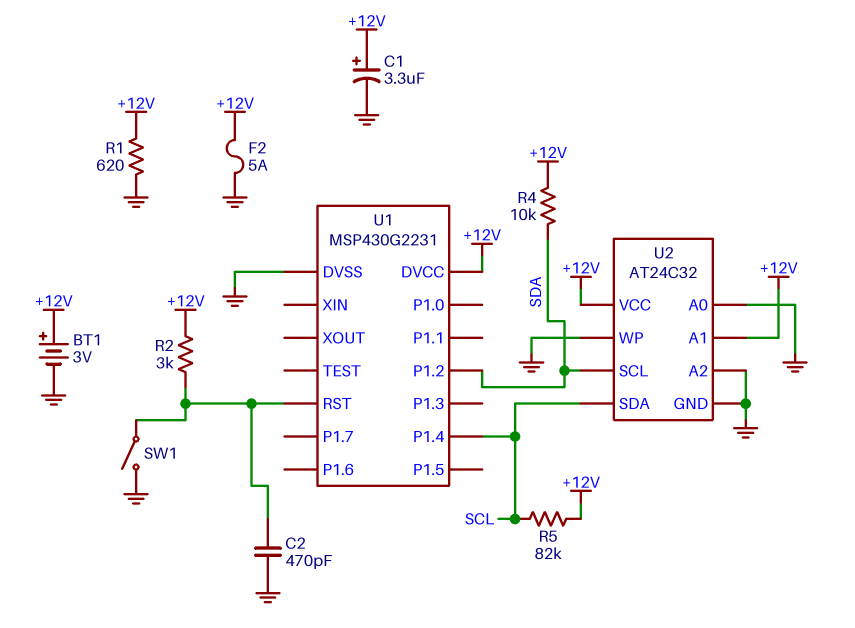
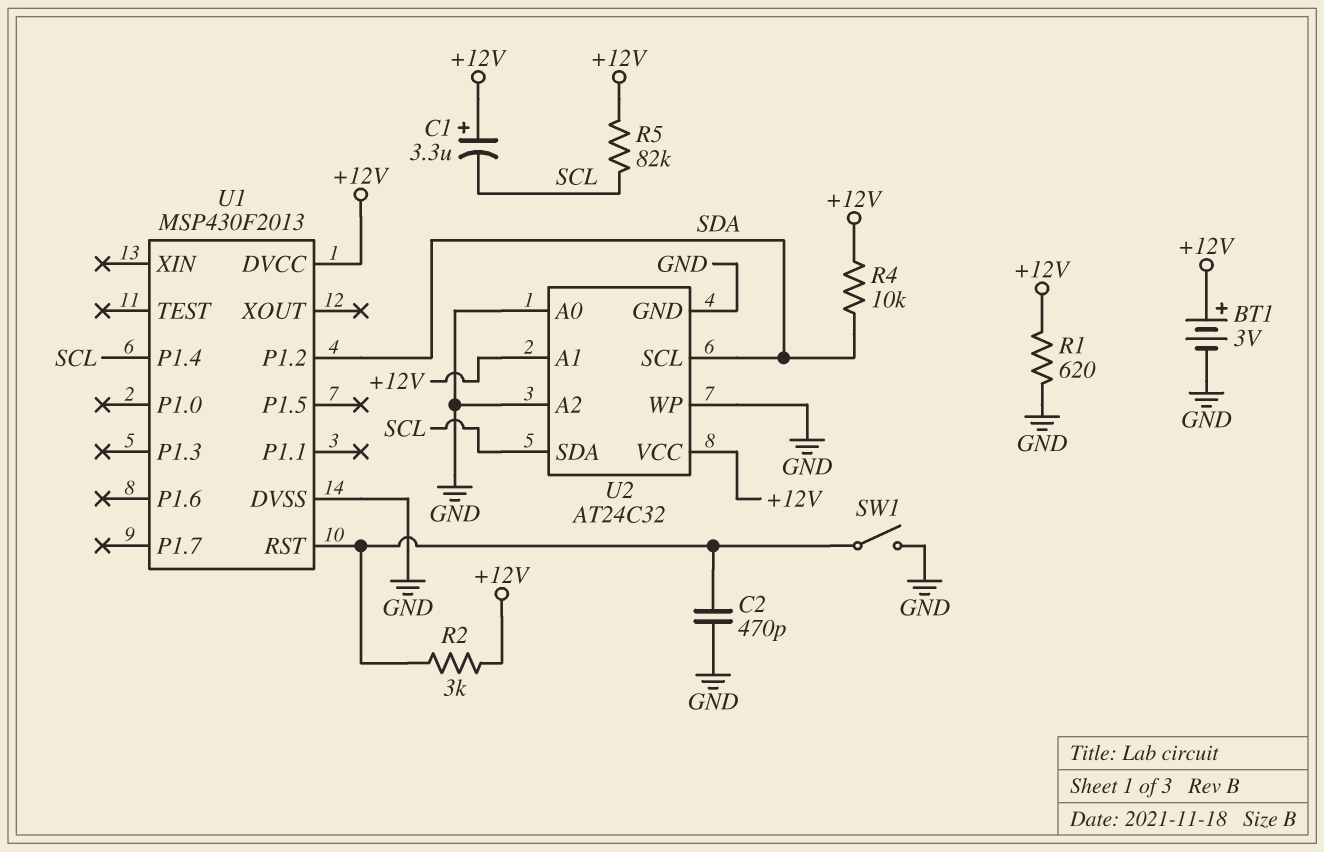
C1: 3.3uF (plus +12V, minus GND) -> 3.3uF (plus +12V, minus SCL)
F2: 5A (+12V, GND) -> none
U1: MSP430G2231 -> MSP430F2013

